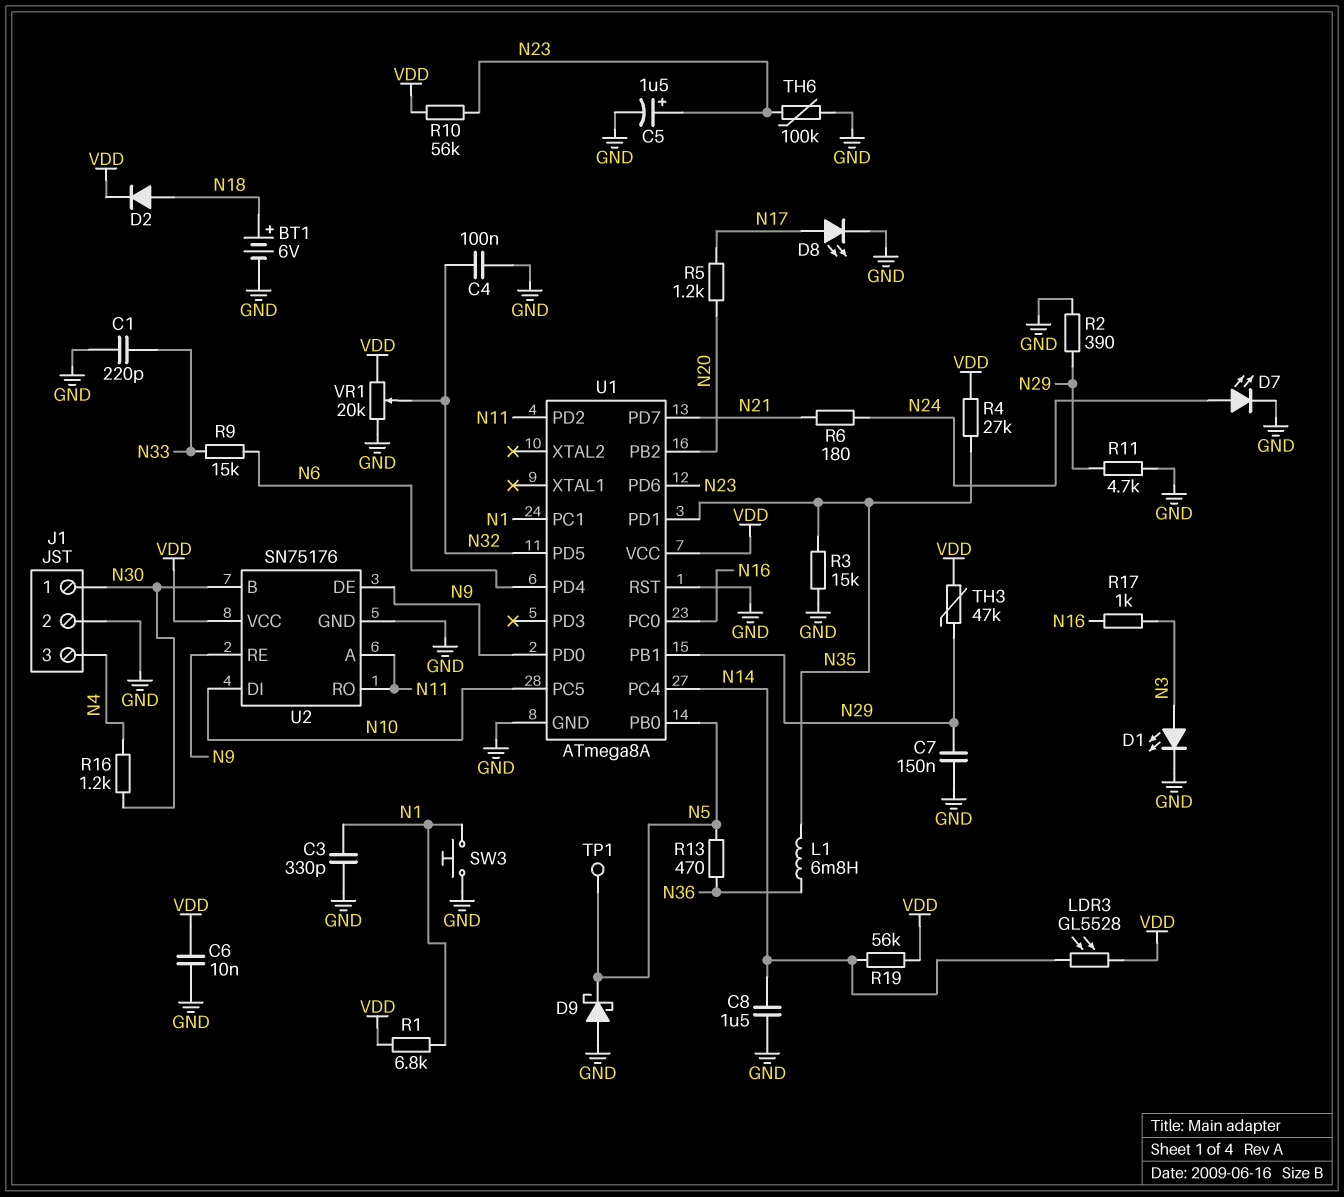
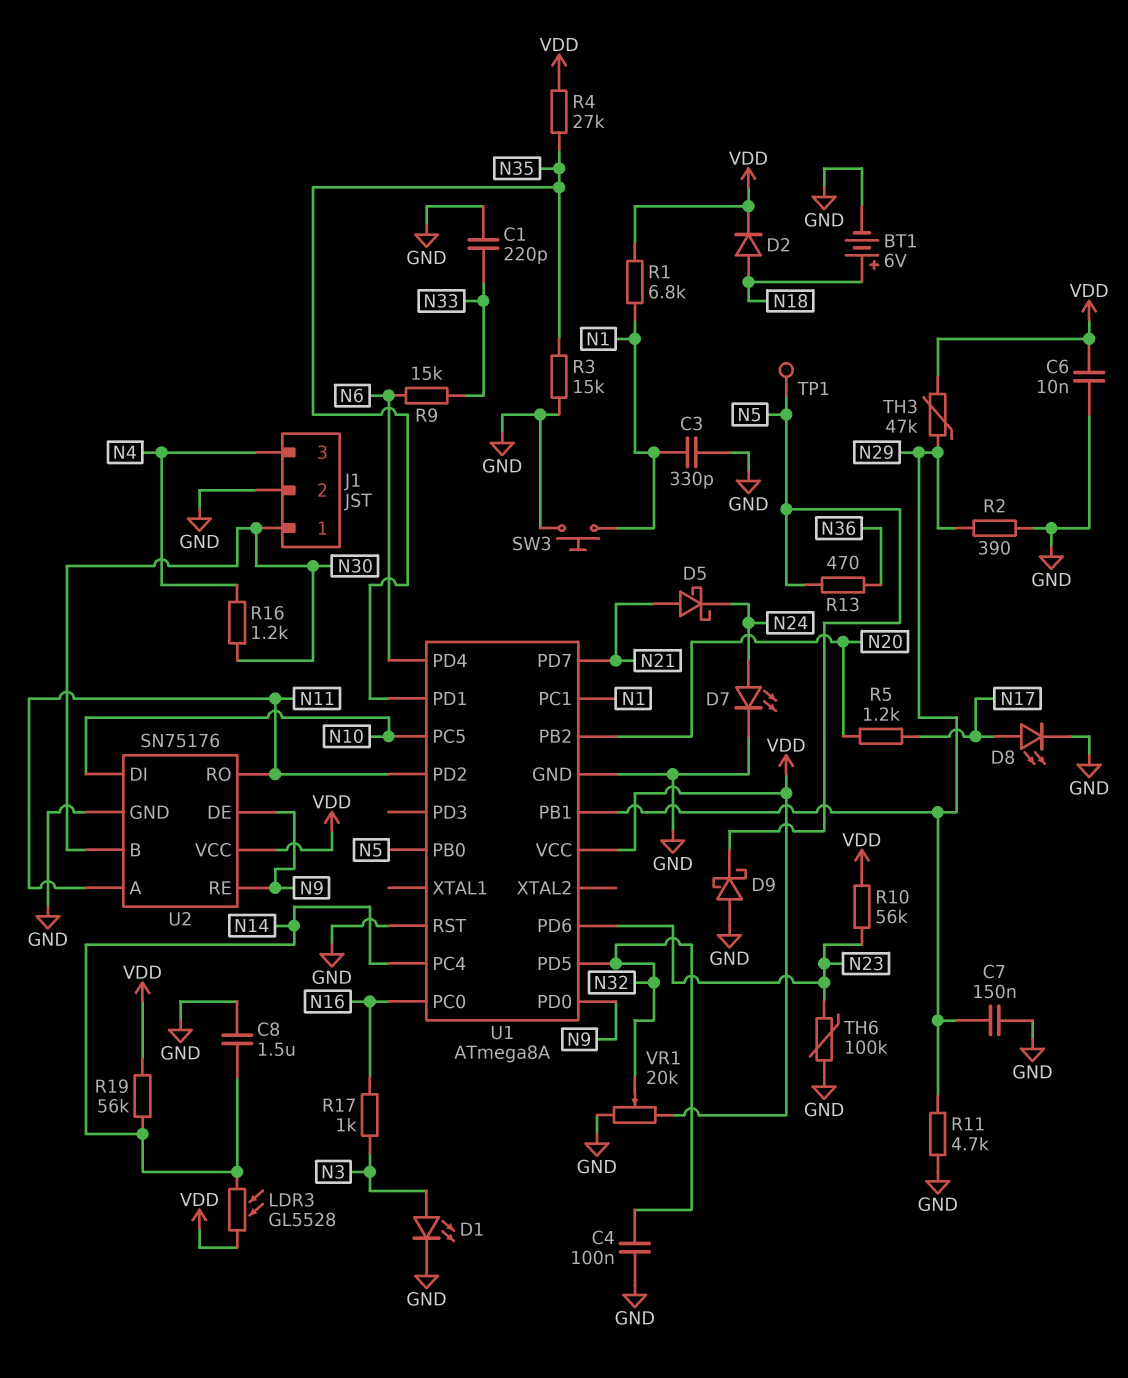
C5: 1.5uF (plus N23, minus GND) -> none
D5: none -> schottky (A N21, K N24)
L1: 6.8mH (N35, N36) -> none
R6: 180 (N21, N24) -> none

